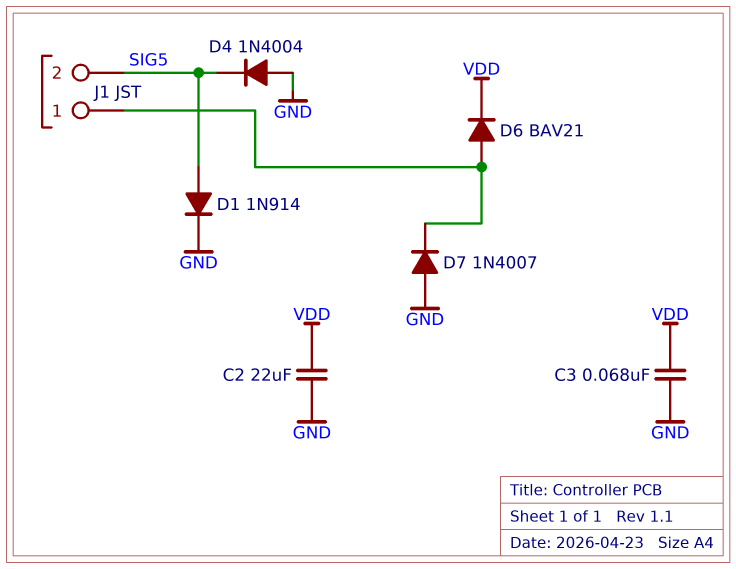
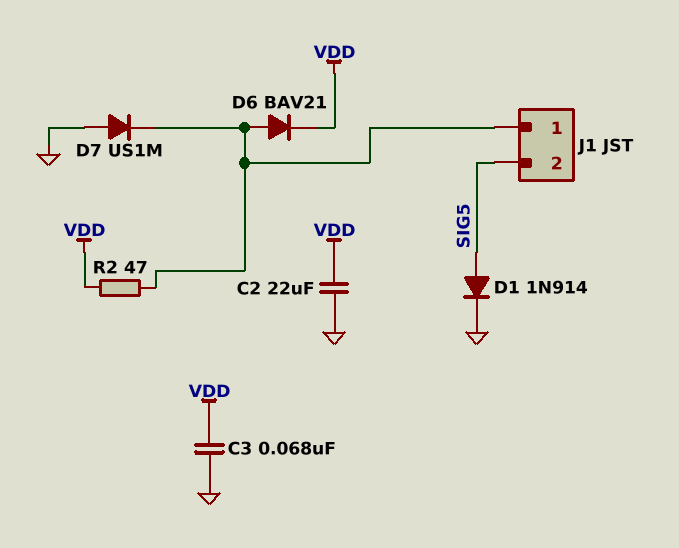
D4: diode 1N4004 (A GND, K SIG5) -> none
D7: diode 1N4007 (A GND, K J1/1) -> diode US1M (A GND, K J1/1)
R2: none -> 47 (J1/1, VDD)

